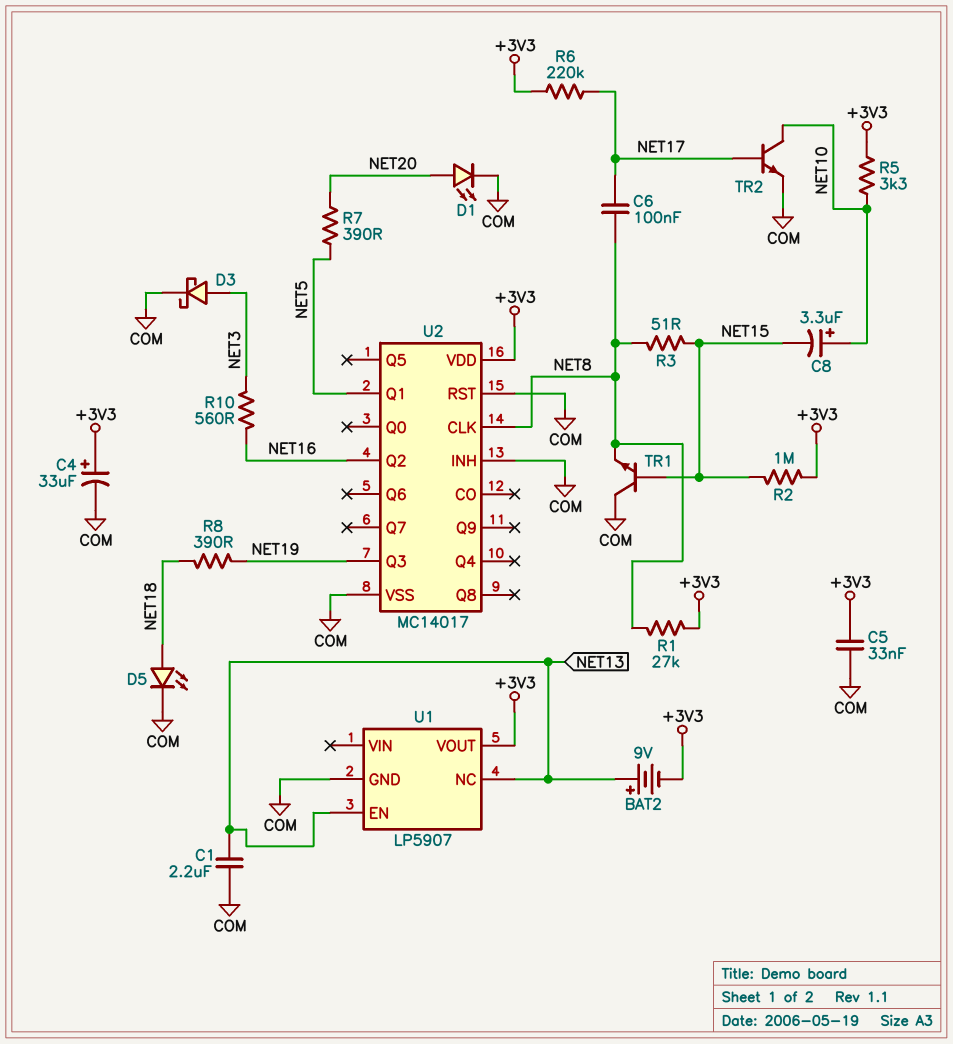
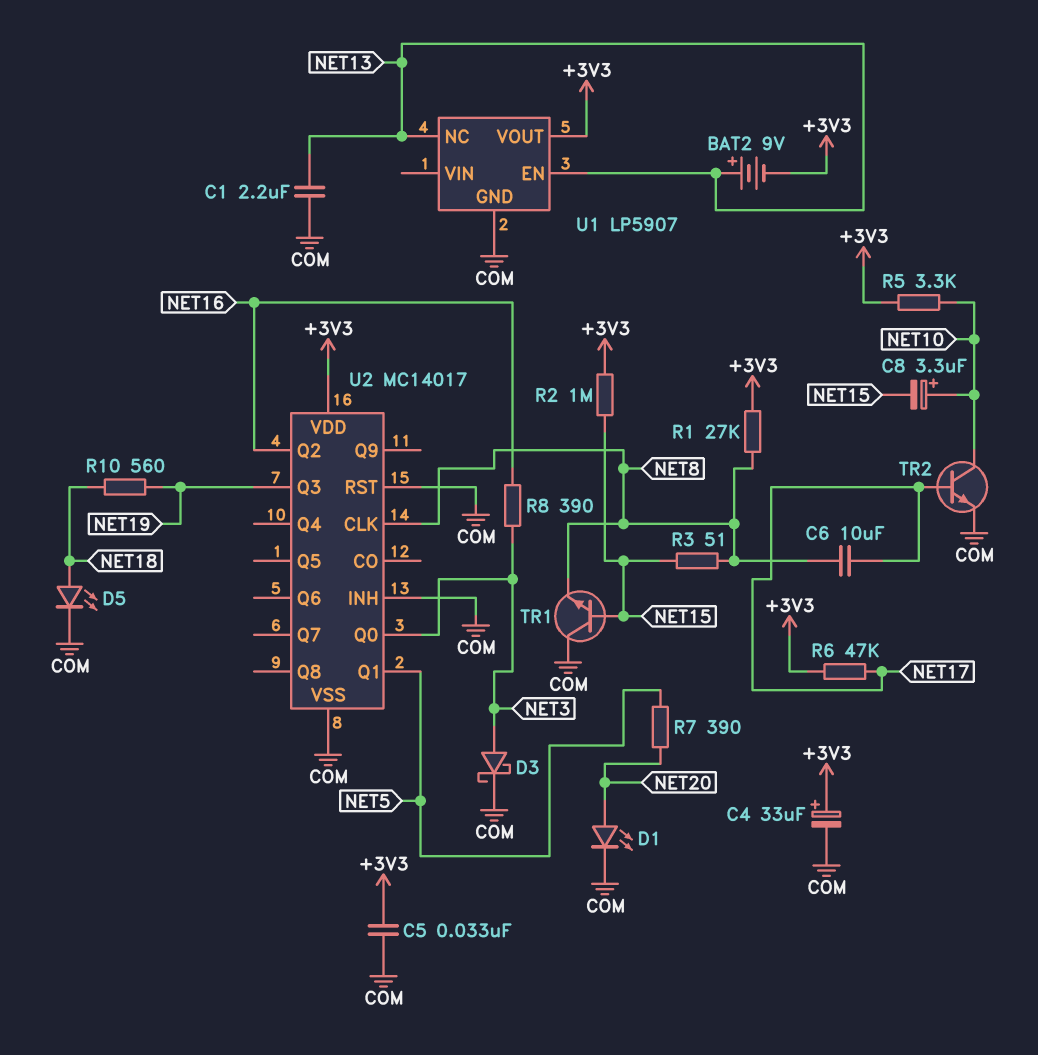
C6: 100nF (NET8, NET17) -> 10uF (NET8, NET17)
R6: 220k (+3V3, NET17) -> 47k (+3V3, NET17)
R8: 390 (NET18, NET19) -> 390 (NET3, NET16)
R10: 560 (NET3, NET16) -> 560 (NET18, NET19)
U2 pin Q0: none -> NET3

